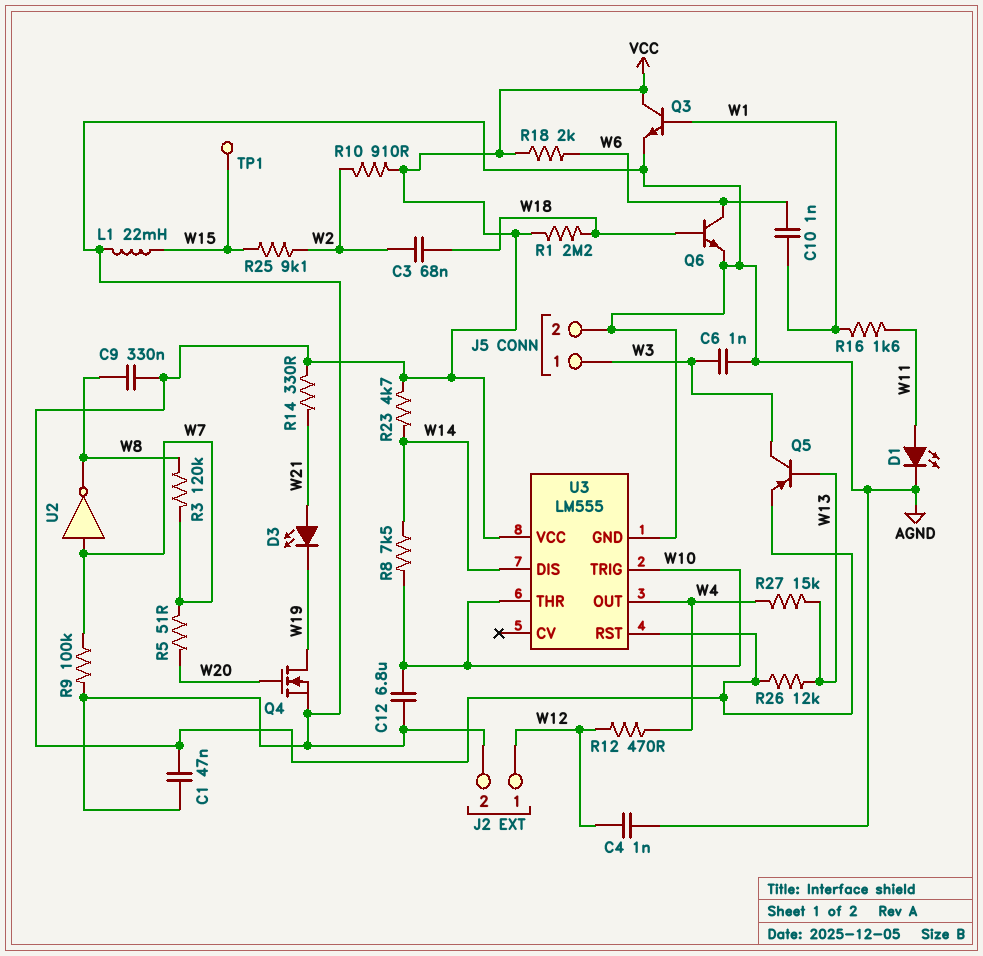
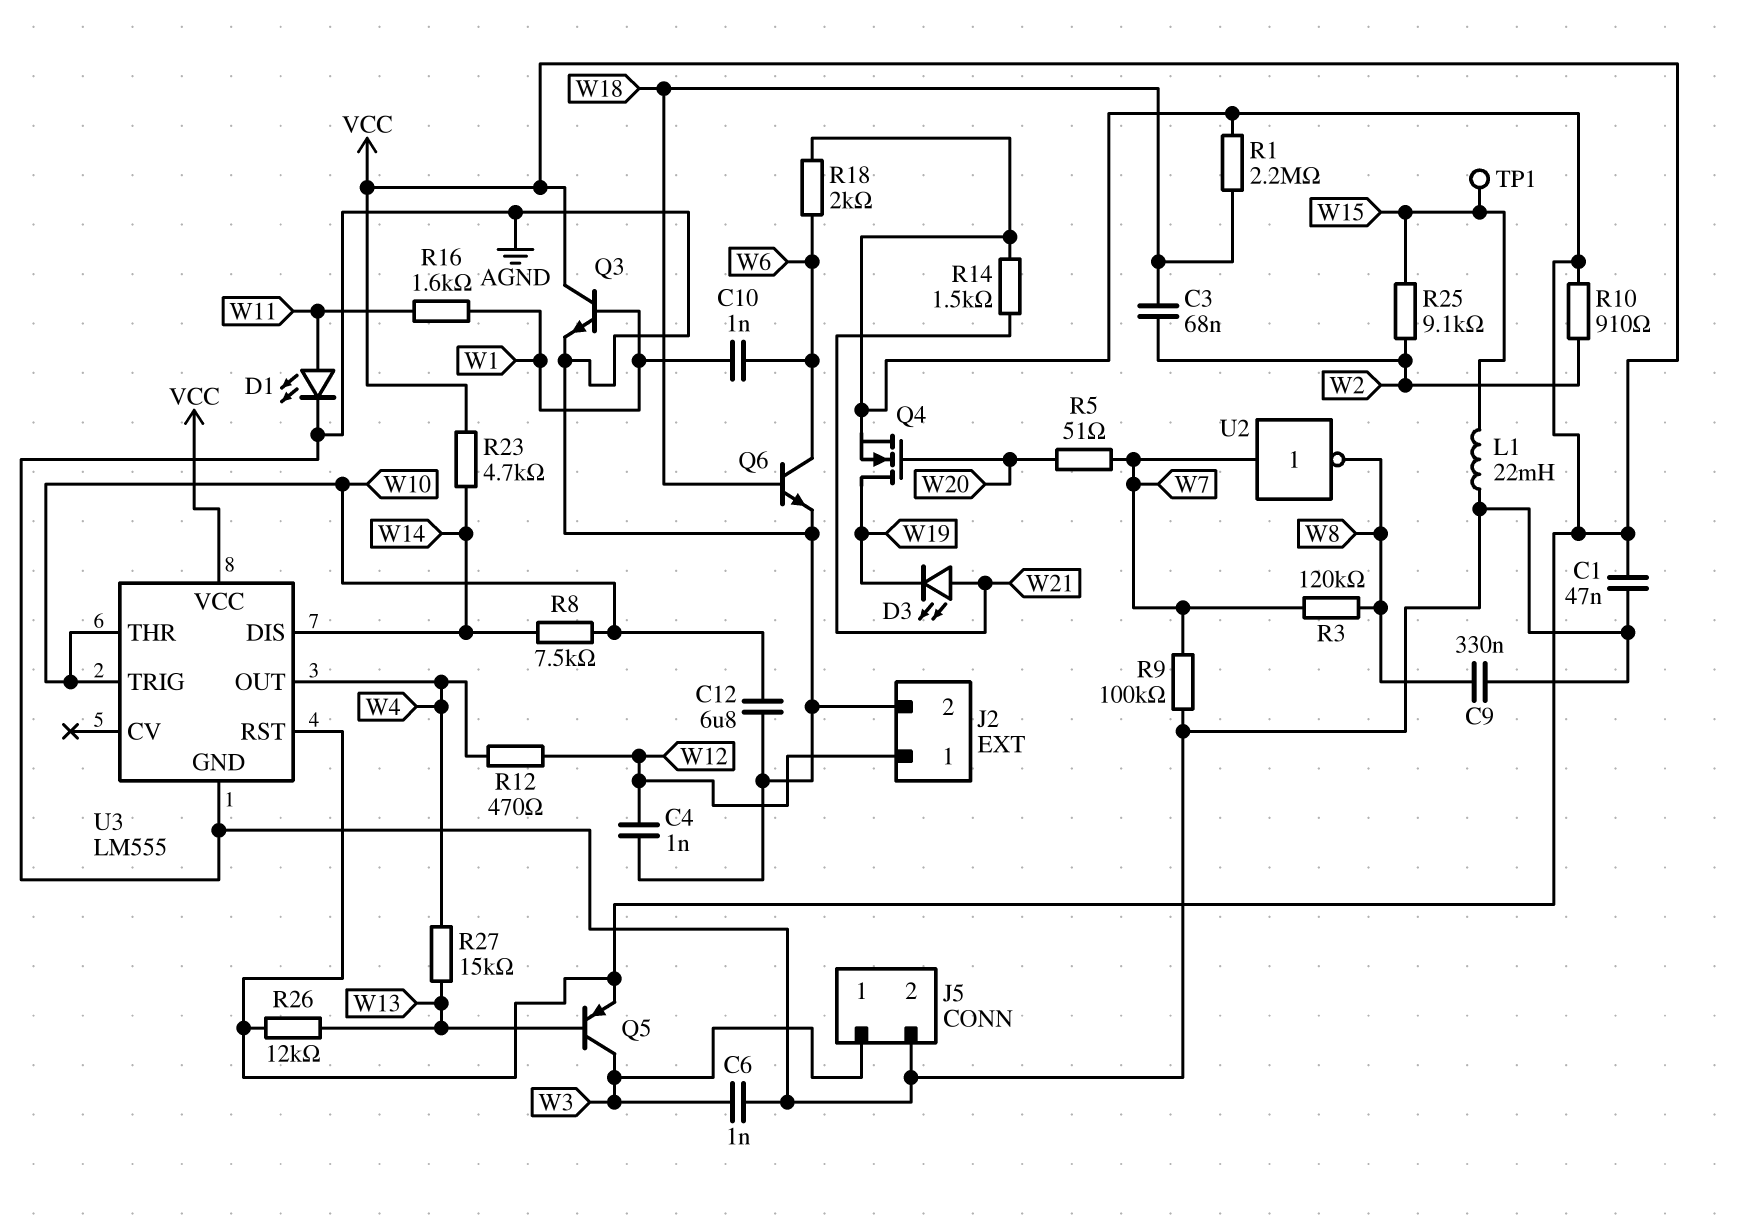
C9: 330nF (VCC, W8) -> 330nF (AGND, W8)
Q4: NMOS (G W20, D W19, S AGND) -> NMOS (G W20, D W19, S VCC)
R14: 330 (VCC, W21) -> 1.5k (VCC, W21)

